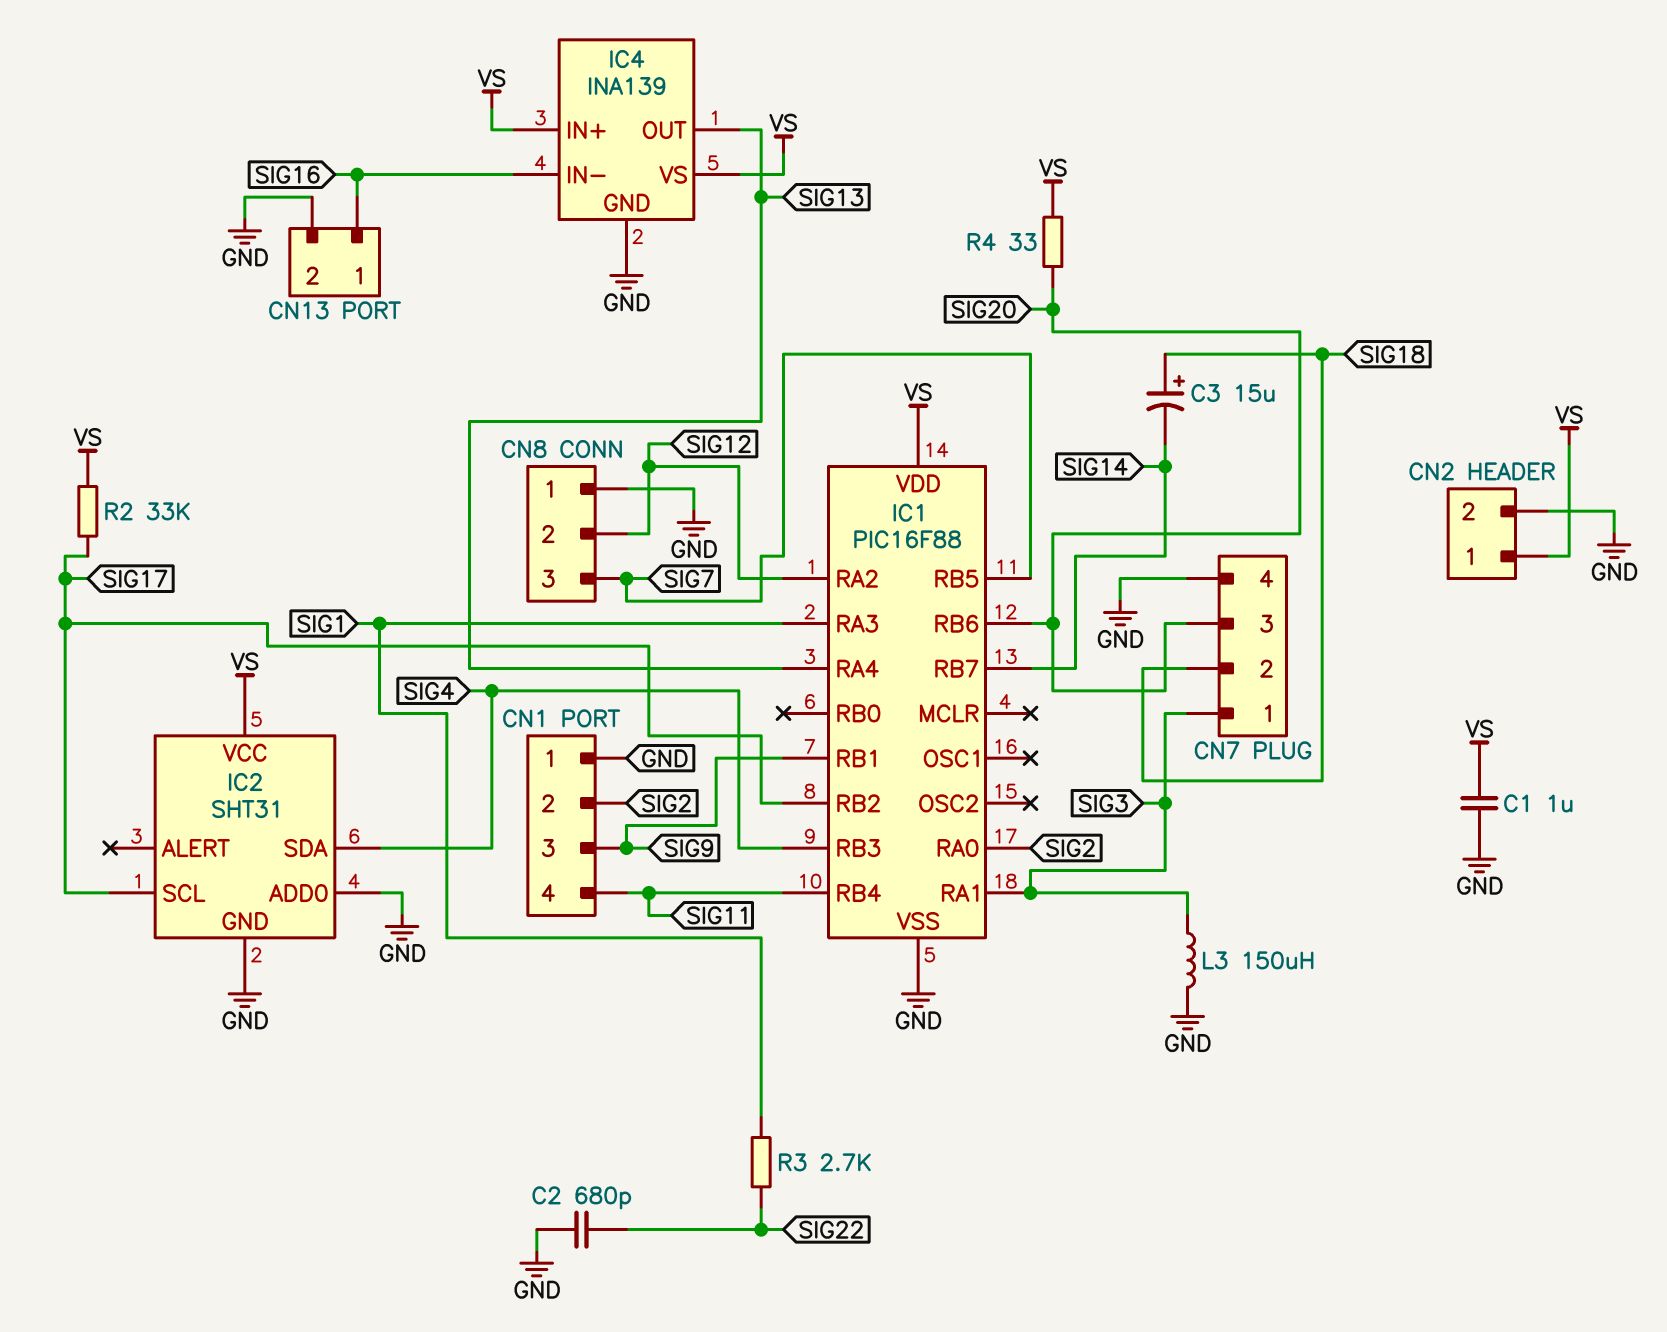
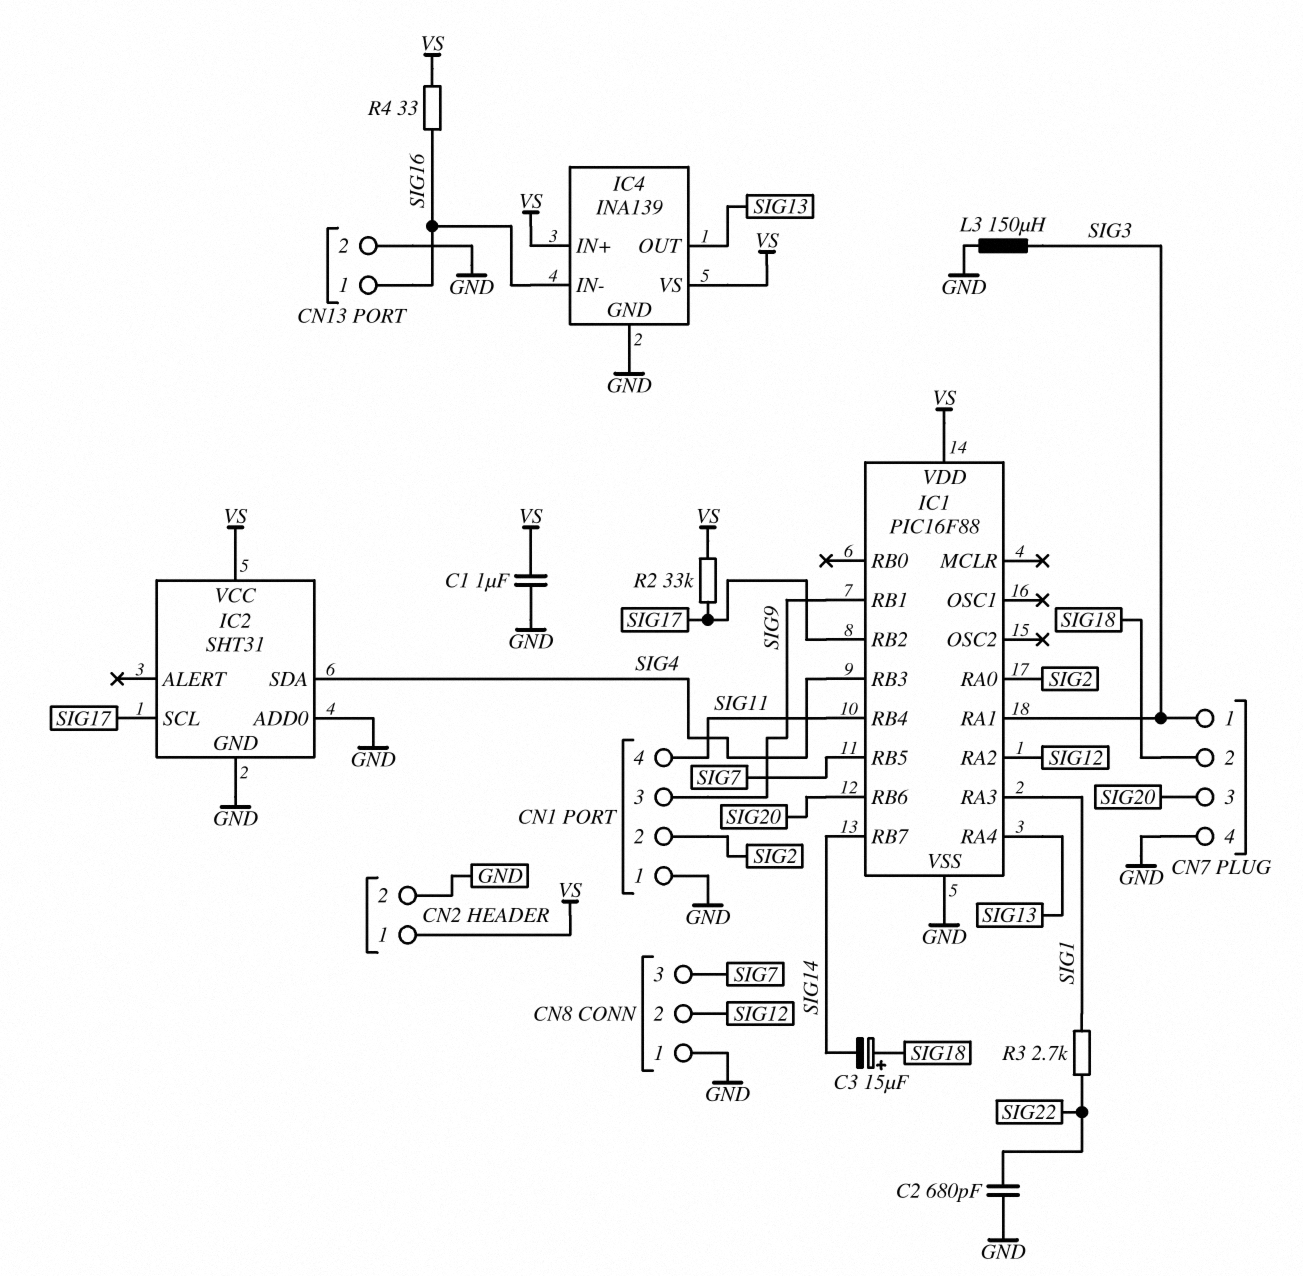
R4: 33 (SIG20, VS) -> 33 (SIG16, VS)

